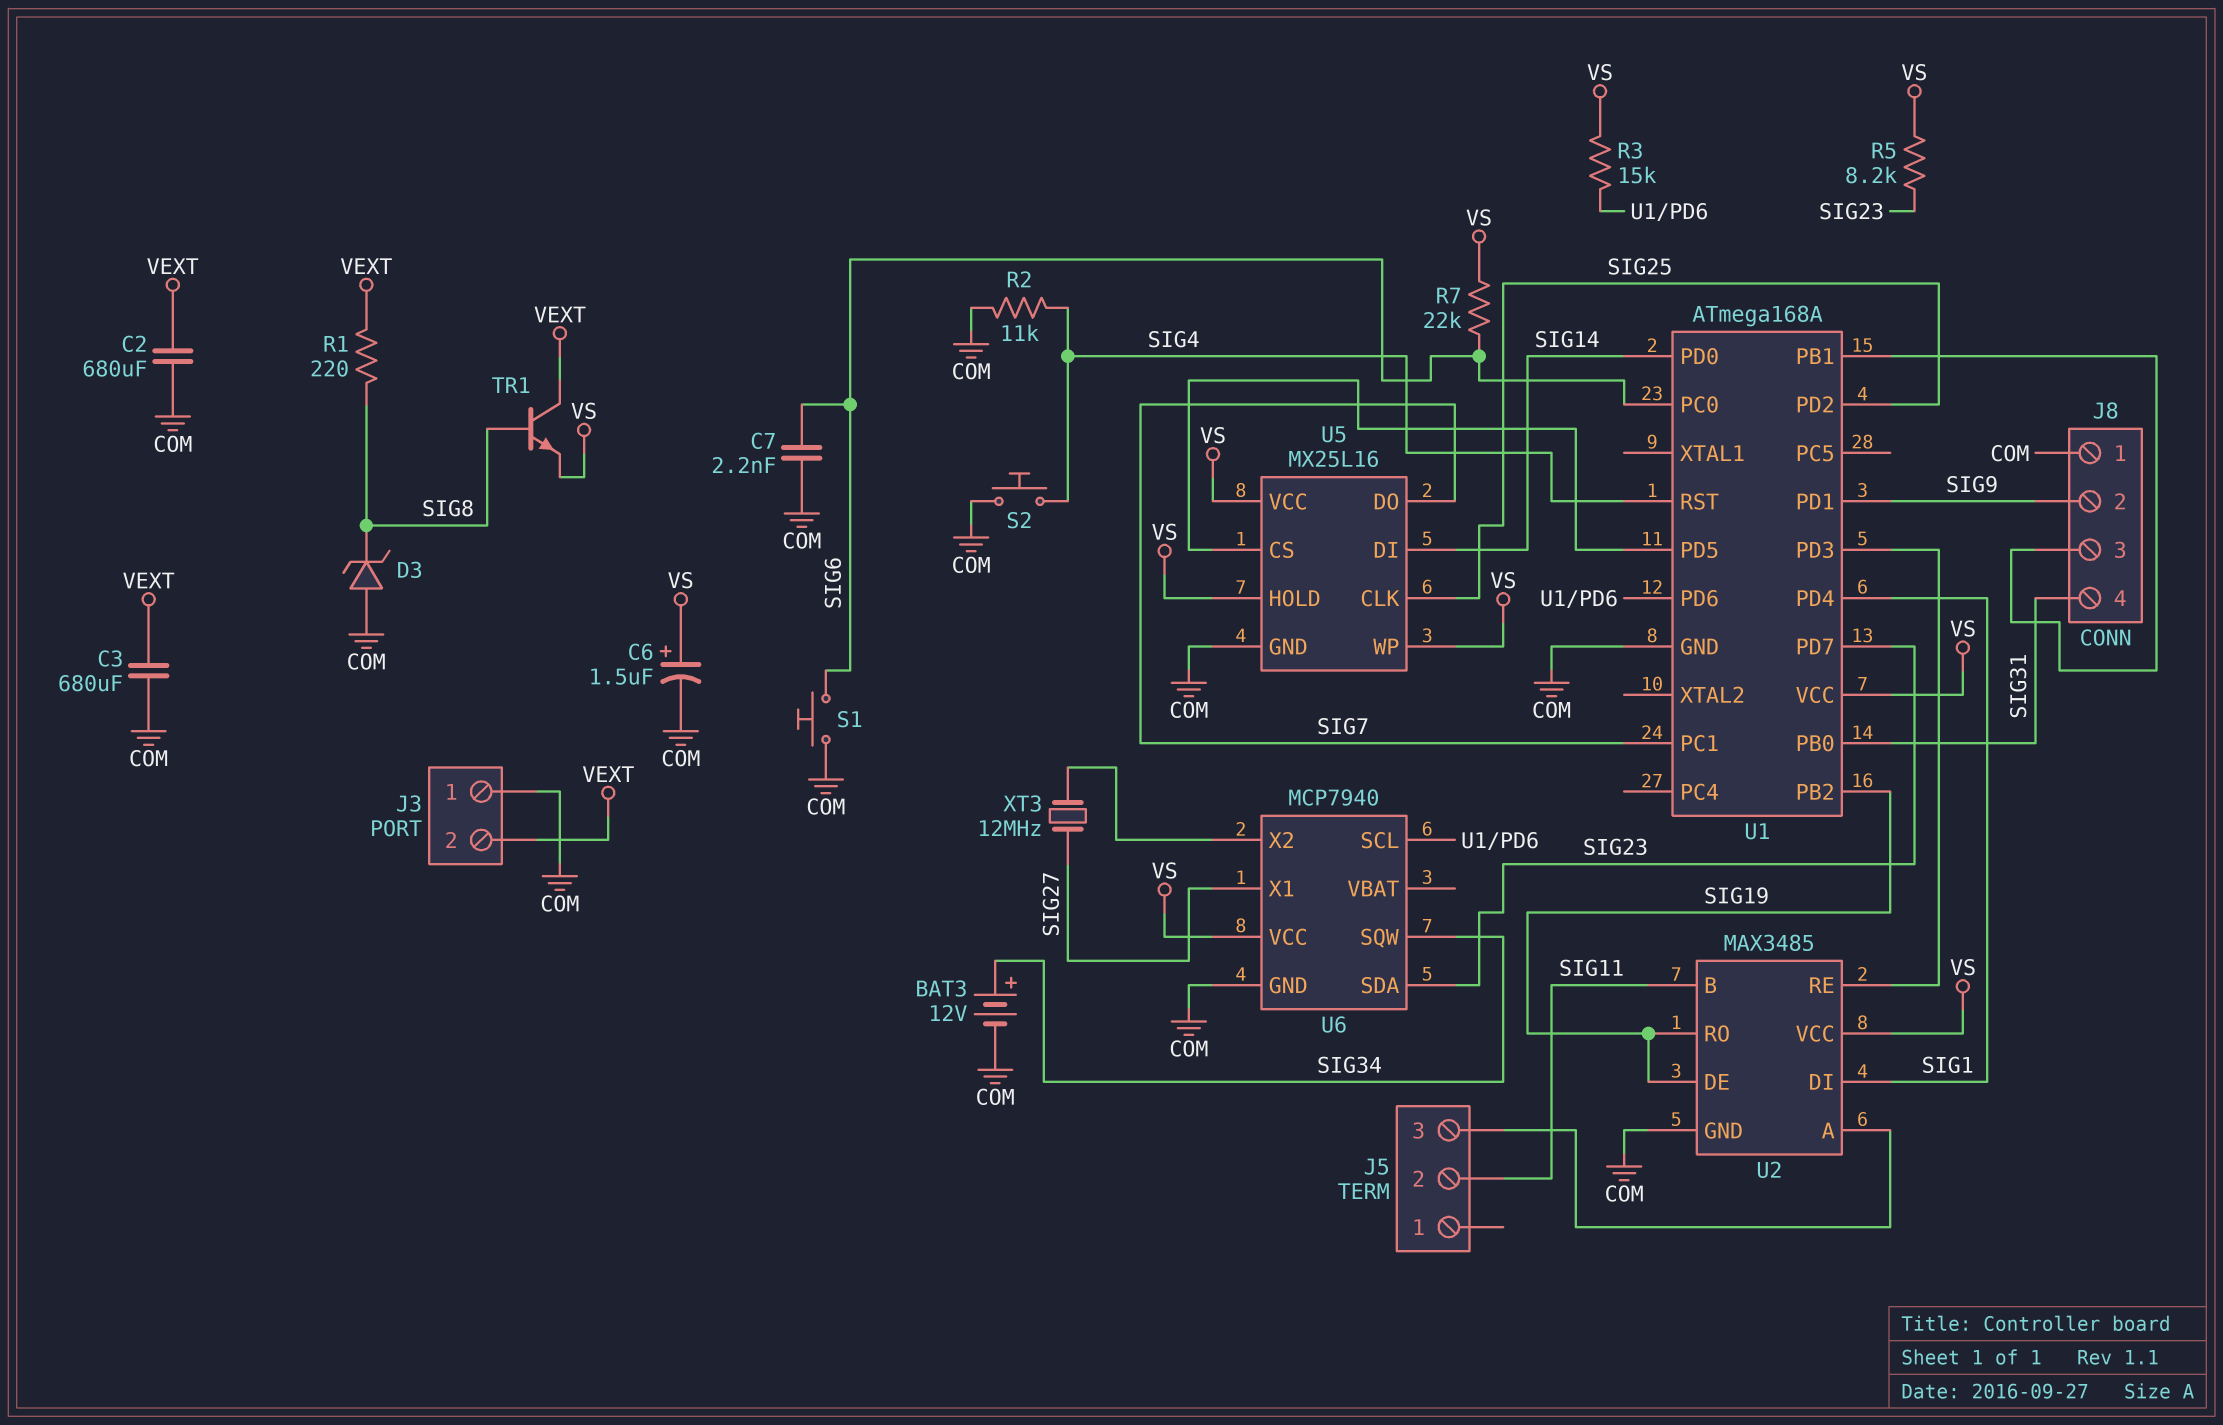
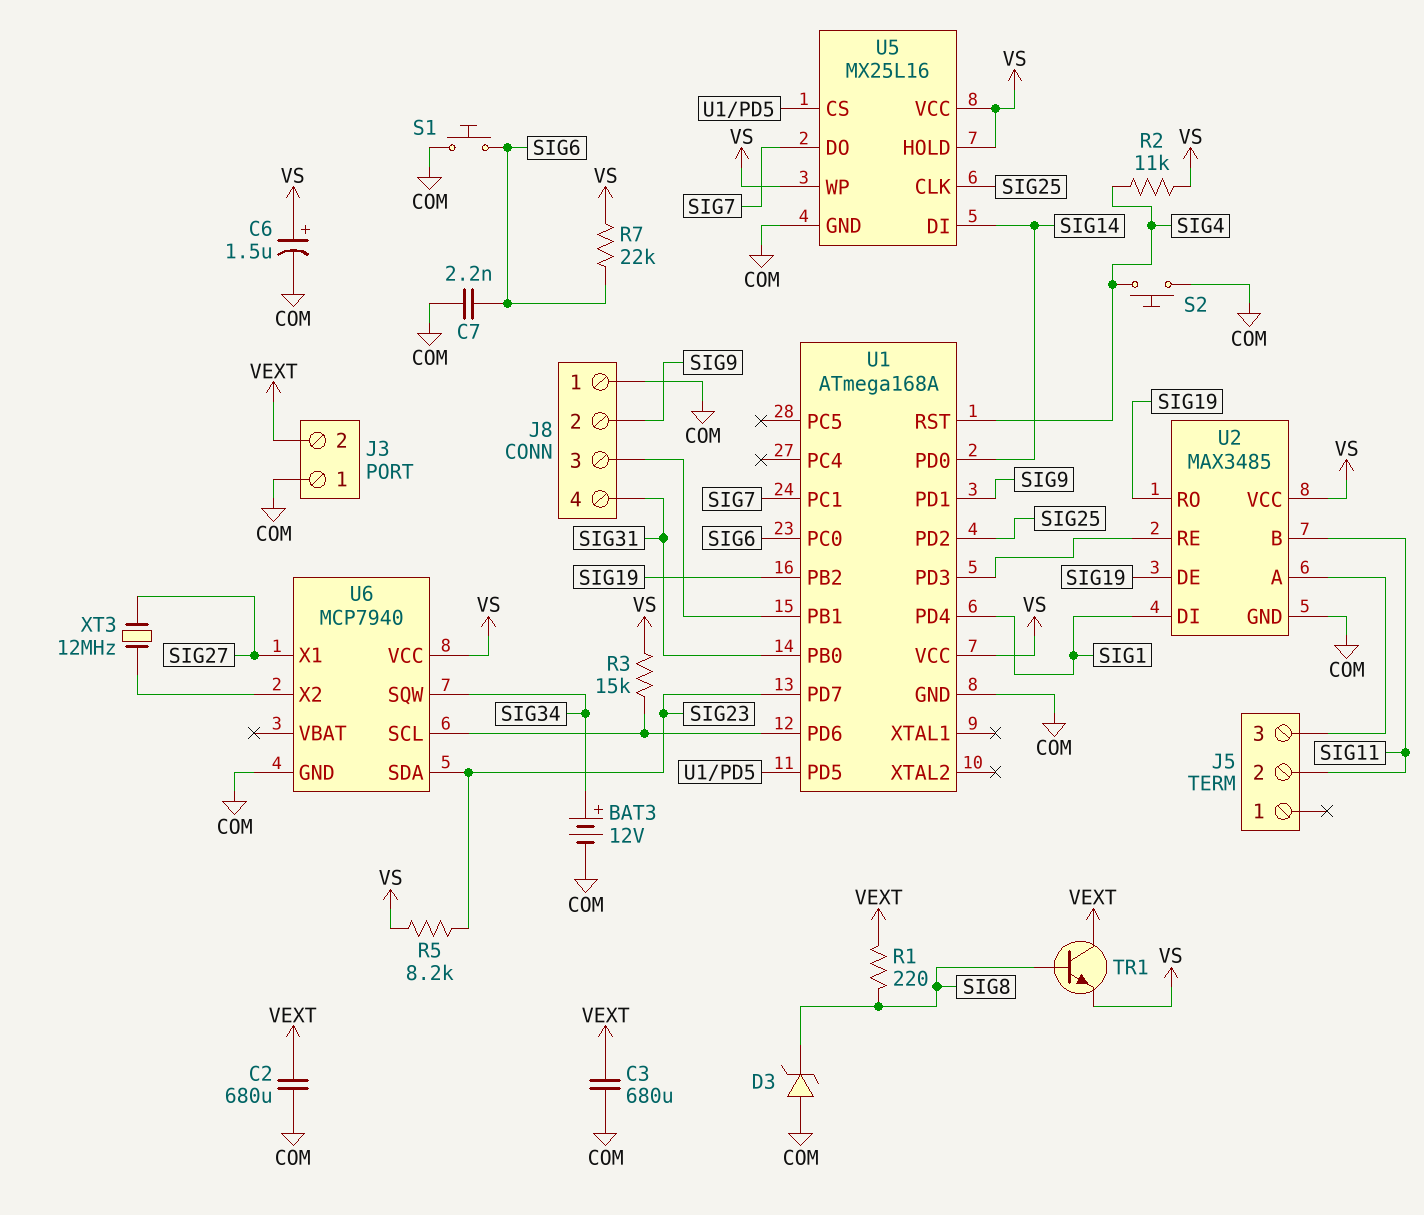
R2: 11k (COM, SIG4) -> 11k (SIG4, VS)

